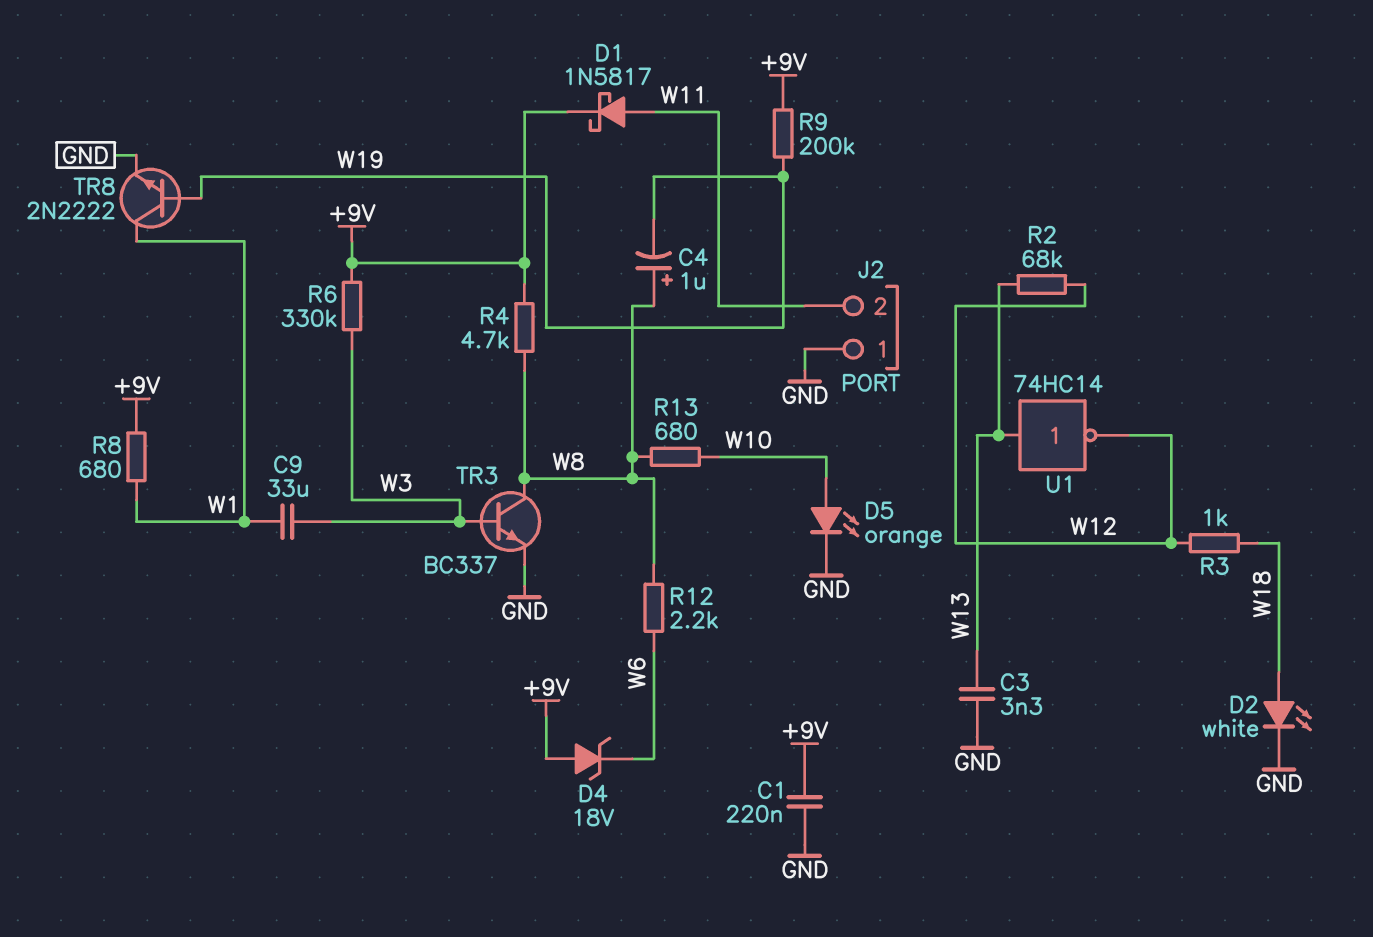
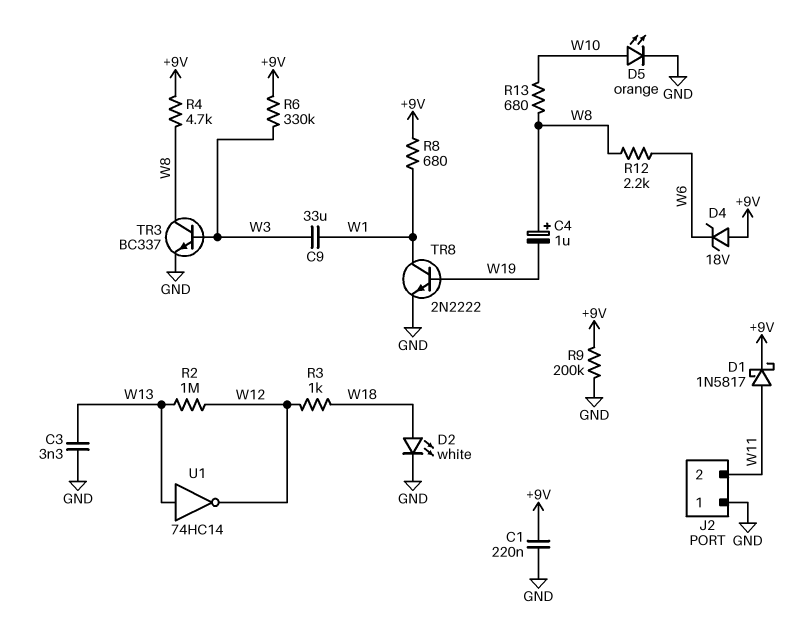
R2: 68k (W12, W13) -> 1M (W12, W13)
R9: 200k (+9V, W19) -> 200k (+9V, GND)

